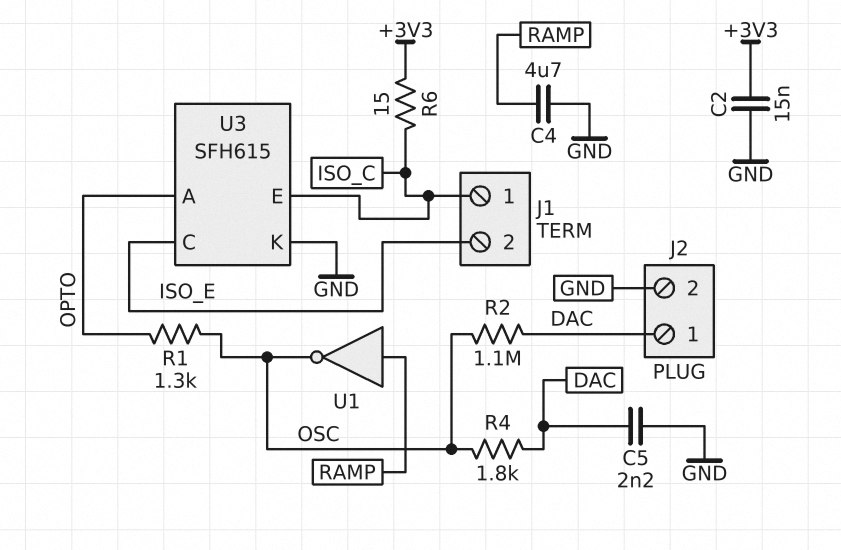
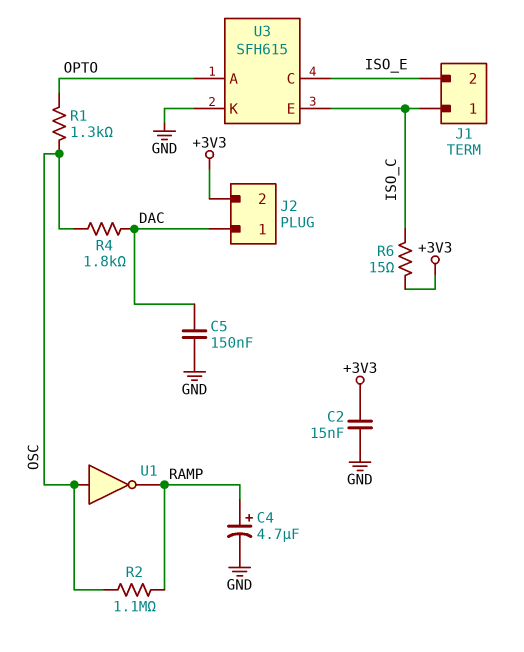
C4: 4.7uF (GND, RAMP) -> 4.7uF (plus RAMP, minus GND)
C5: 2.2nF (DAC, GND) -> 150nF (DAC, GND)
J2 pin 2: GND -> +3V3
R2: 1.1M (DAC, OSC) -> 1.1M (OSC, RAMP)
U1: NOT (in RAMP, out OSC) -> NOT (in OSC, out RAMP)

